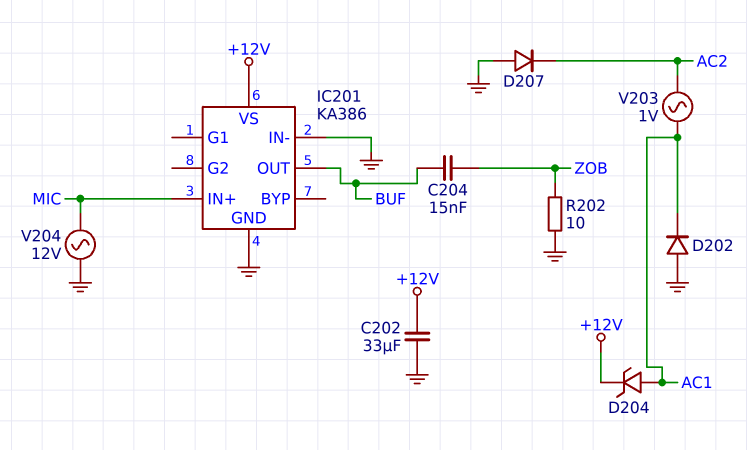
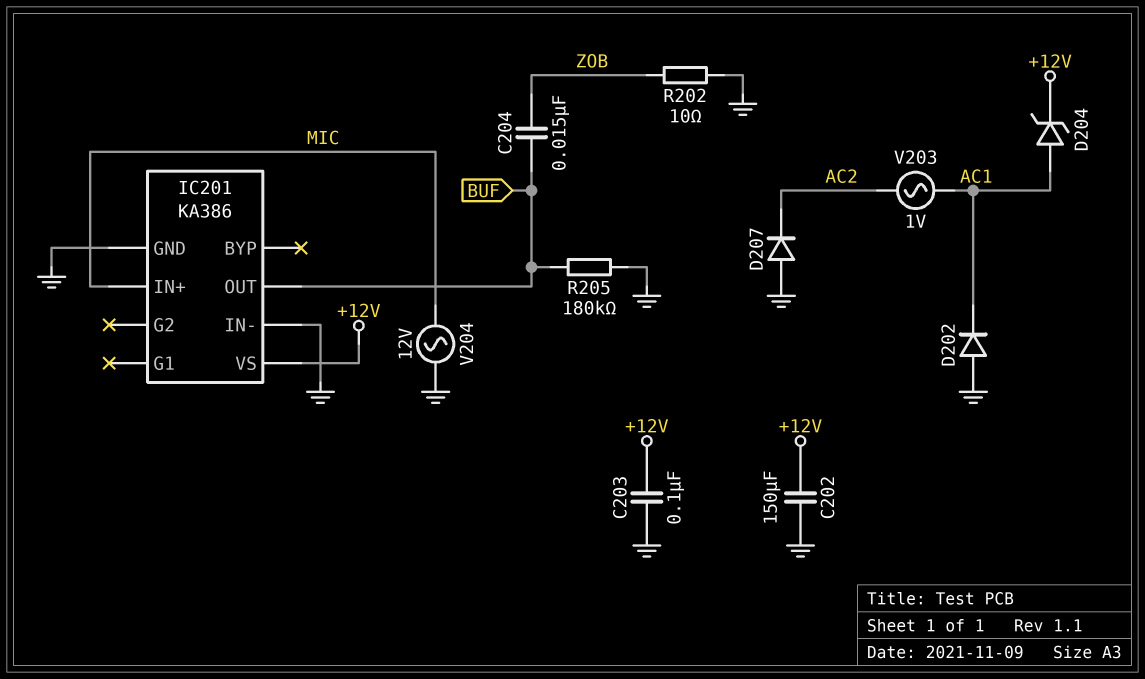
C202: 33uF (+12V, GND) -> 150uF (+12V, GND)
C203: none -> 100nF (+12V, GND)
R205: none -> 180k (BUF, GND)

